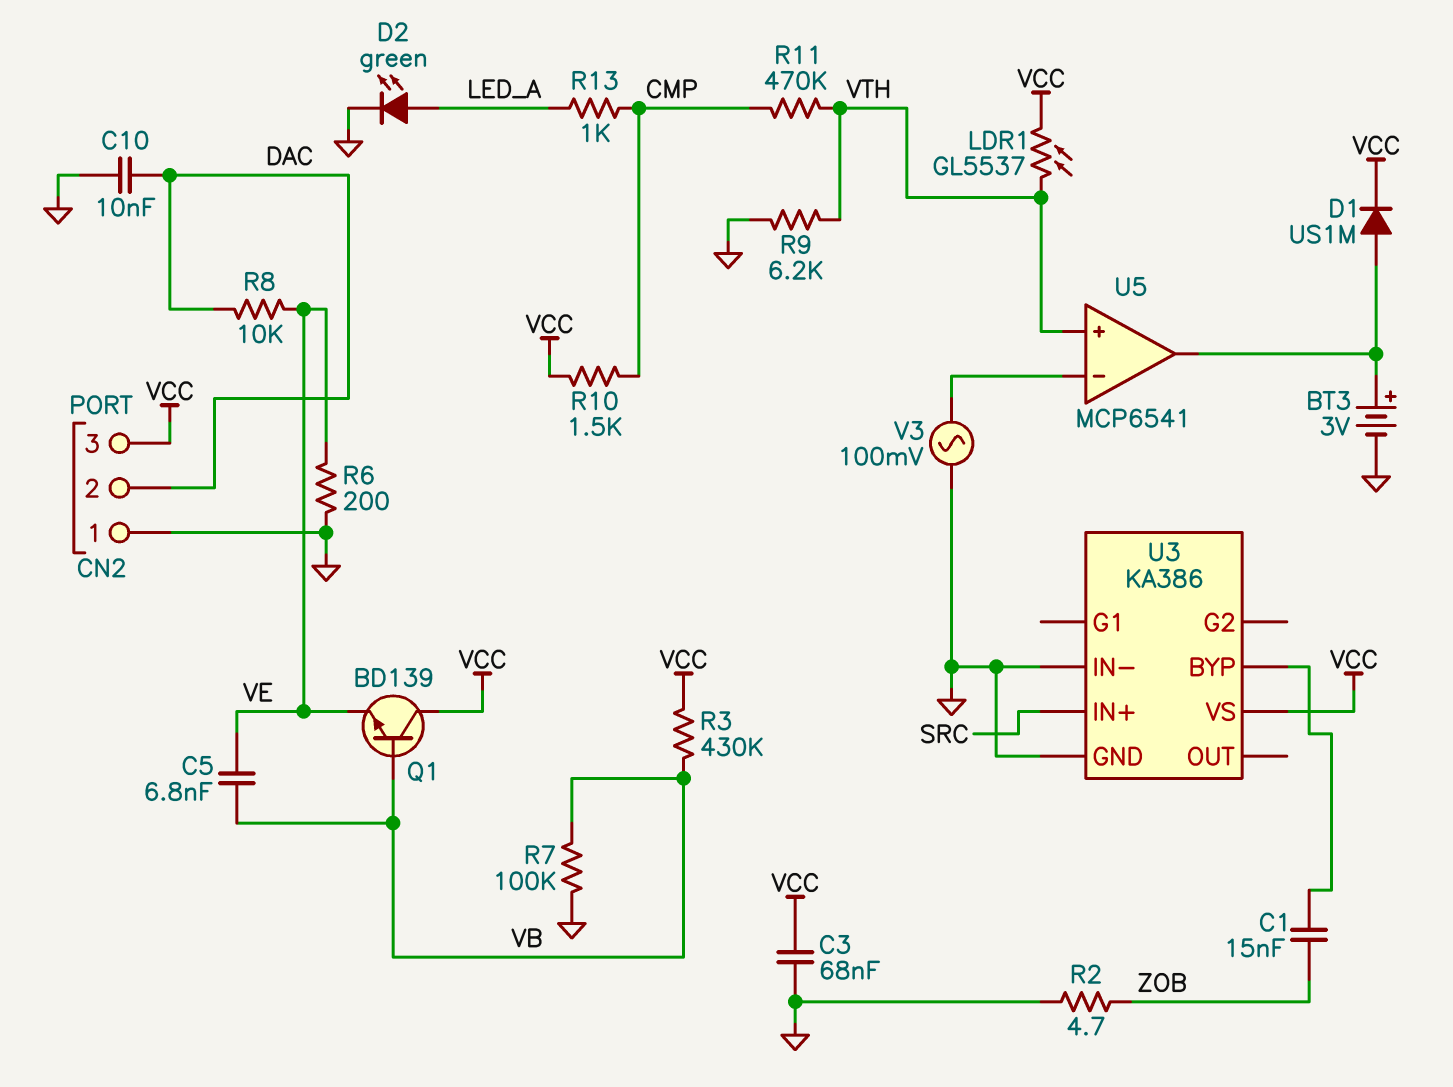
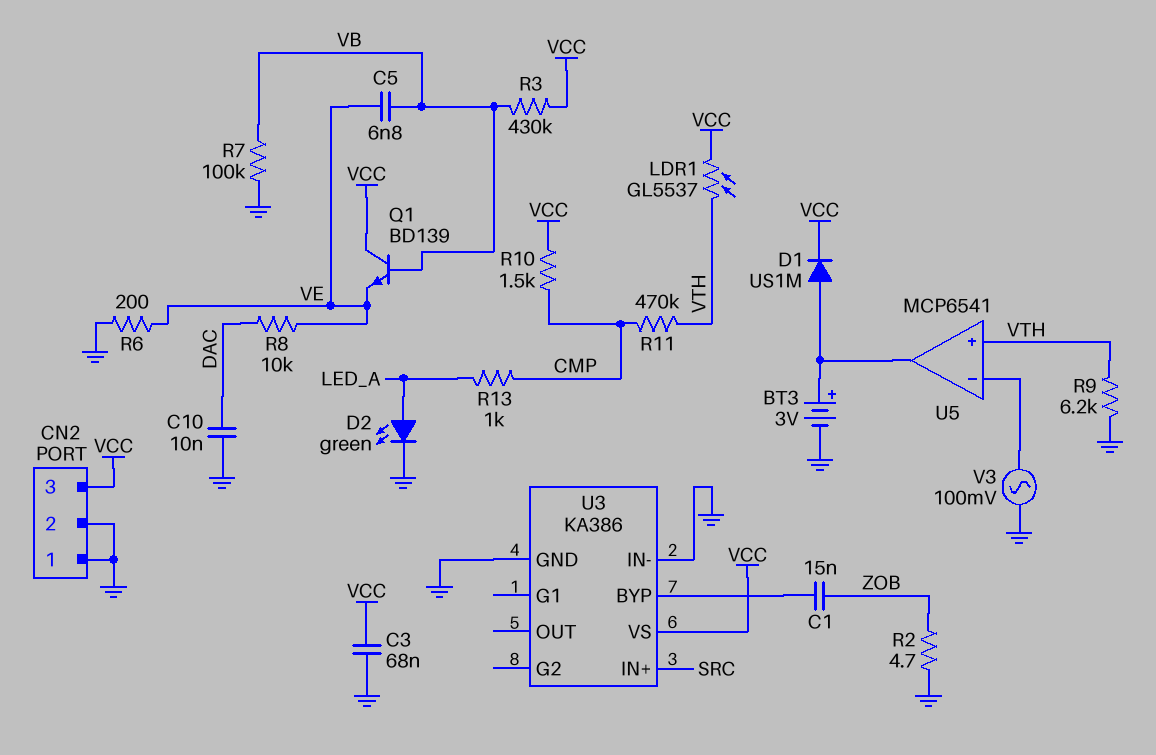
CN2 pin 2: DAC -> GND

